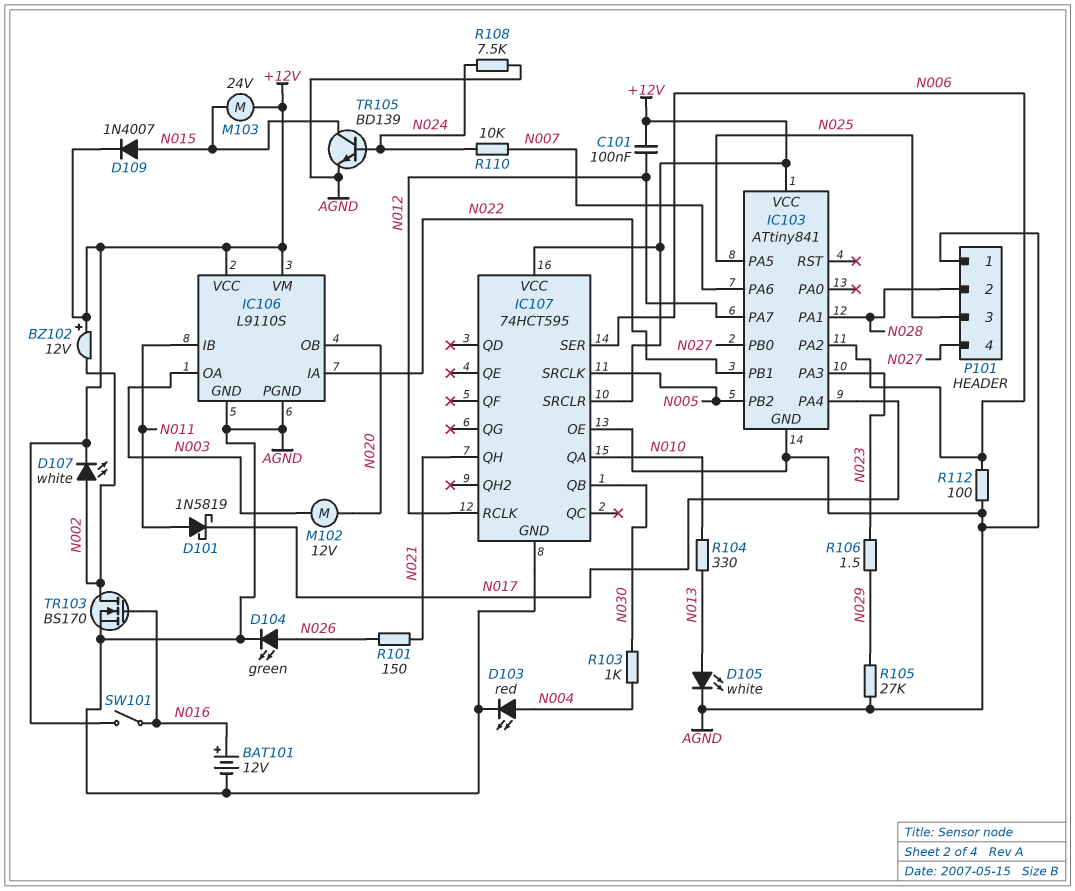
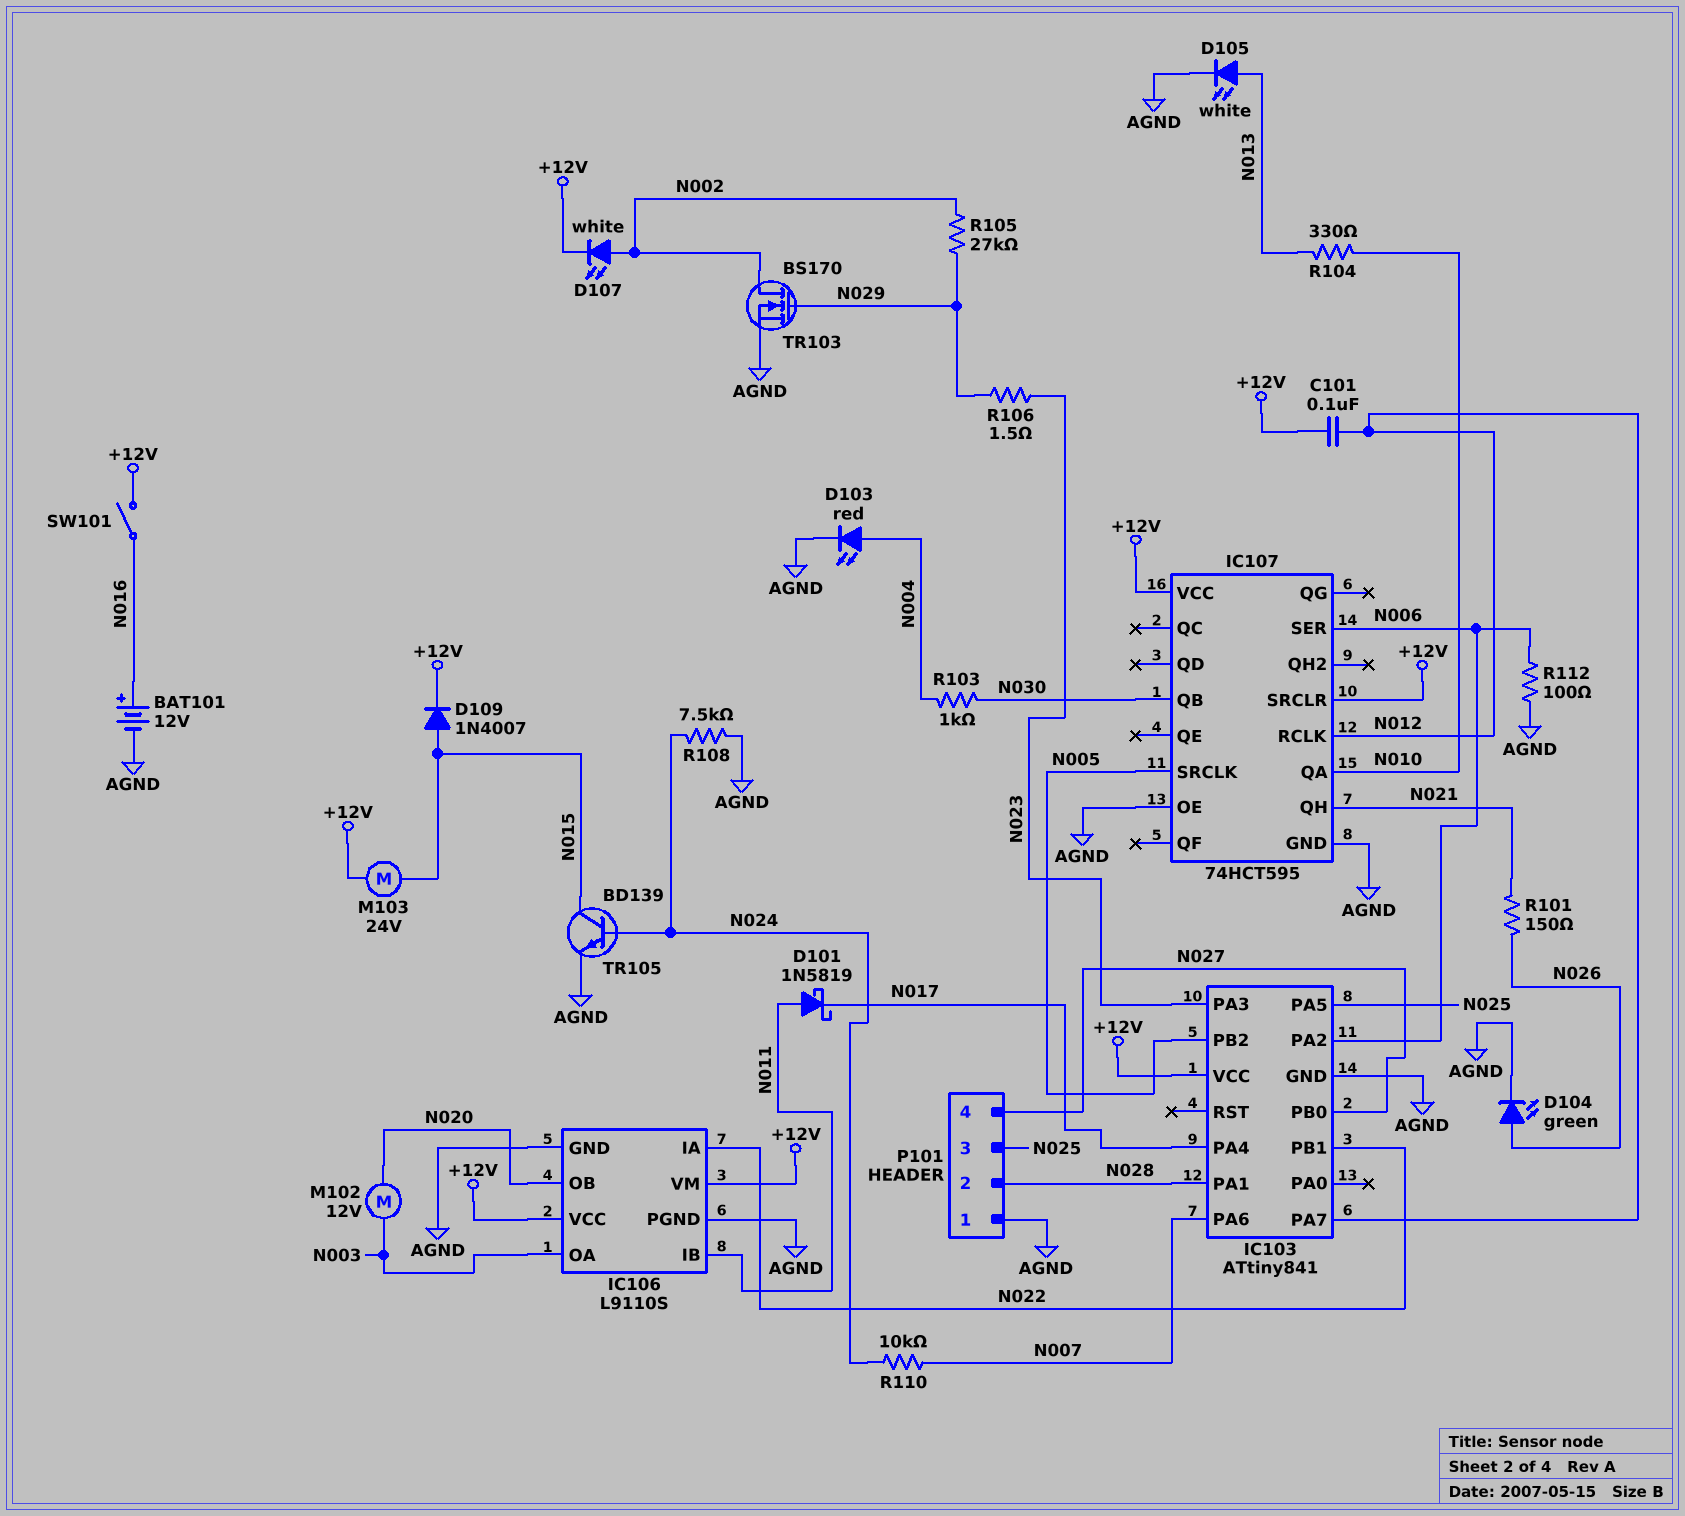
BZ102: buzzer 12V (plus +12V, minus N002) -> none
R105: 27k (AGND, N029) -> 27k (N002, N029)
TR103: NMOS BS170 (G N016, D N002, S AGND) -> NMOS BS170 (G N029, D N002, S AGND)

